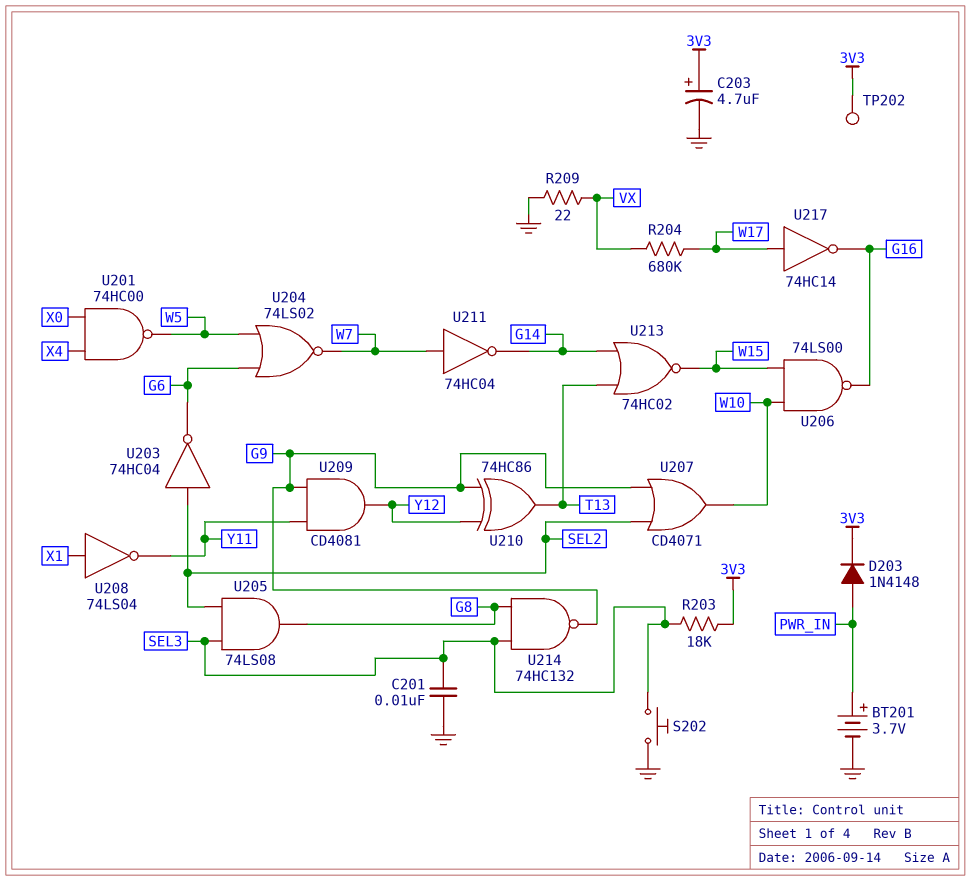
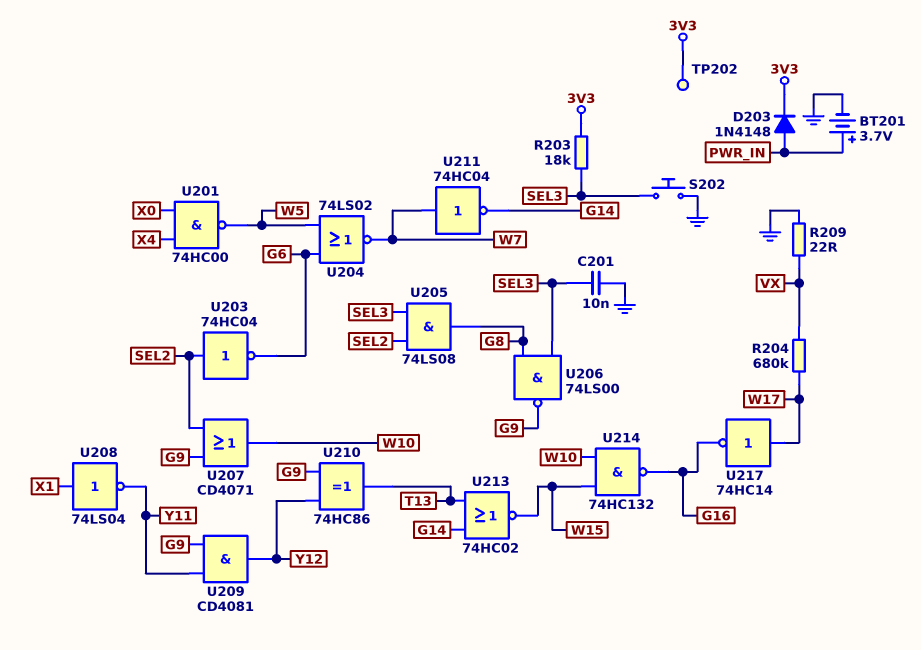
C203: 4.7uF (plus 3V3, minus GND) -> none
U206: NAND 74LS00 (in W10, in W15, out G16) -> NAND 74LS00 (in G8, in SEL3, out G9)
U214: NAND 74HC132 (in G8, in SEL3, out G9) -> NAND 74HC132 (in W10, in W15, out G16)

